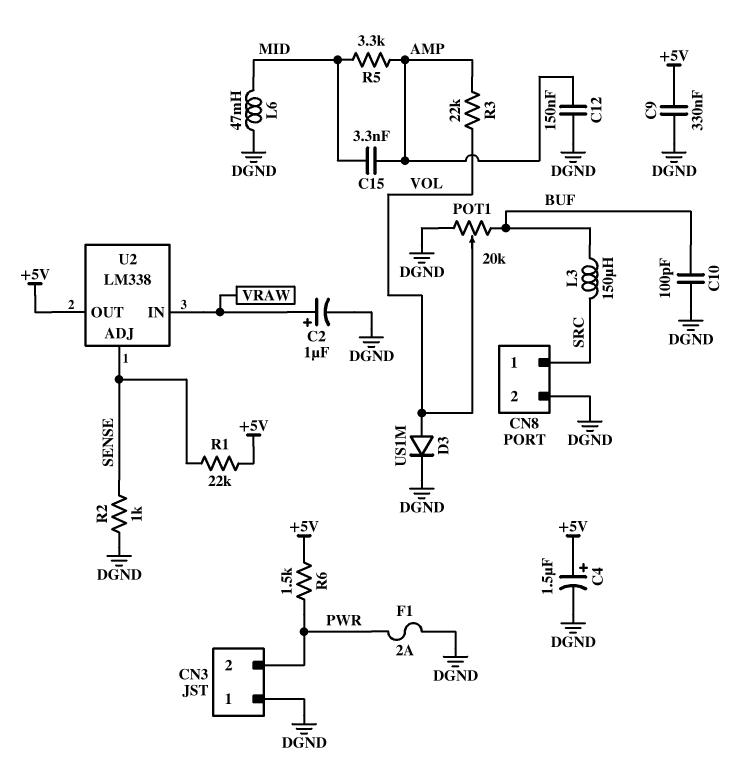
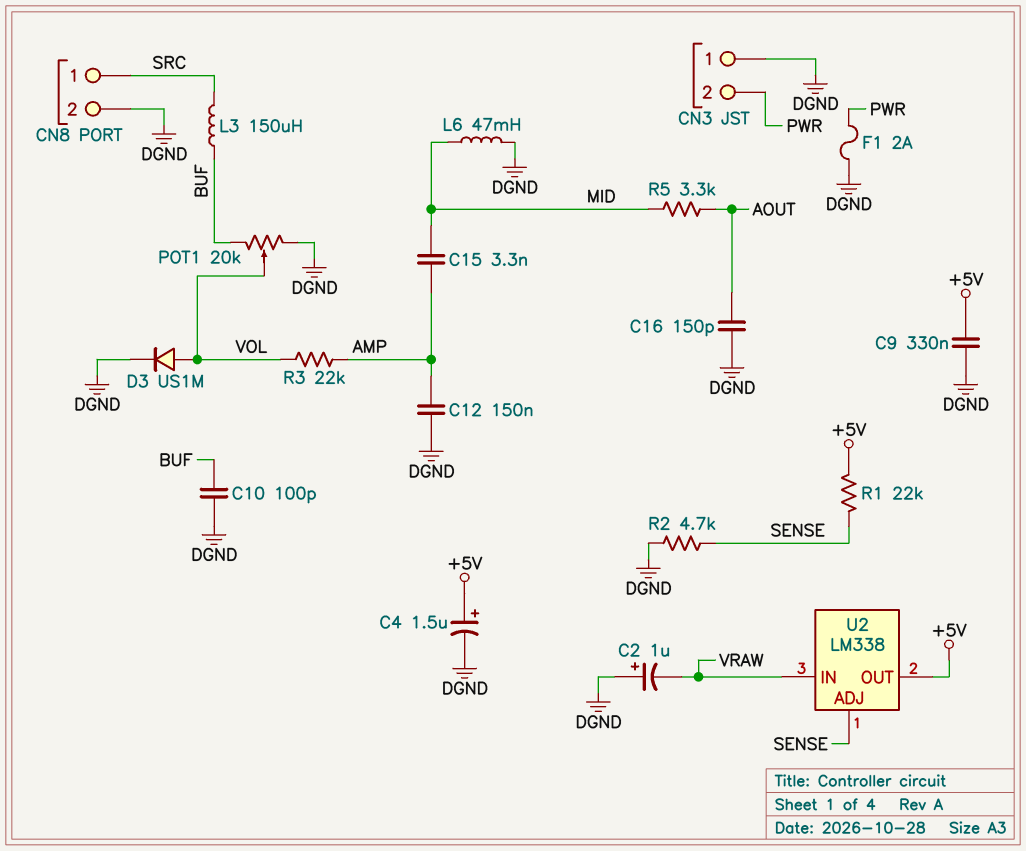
C2: 1uF (plus VRAW, minus DGND) -> 1uF (plus DGND, minus VRAW)
C16: none -> 150pF (AOUT, DGND)
R2: 1k (DGND, SENSE) -> 4.7k (DGND, SENSE)
R5: 3.3k (AMP, MID) -> 3.3k (AOUT, MID)
R6: 1.5k (+5V, PWR) -> none

